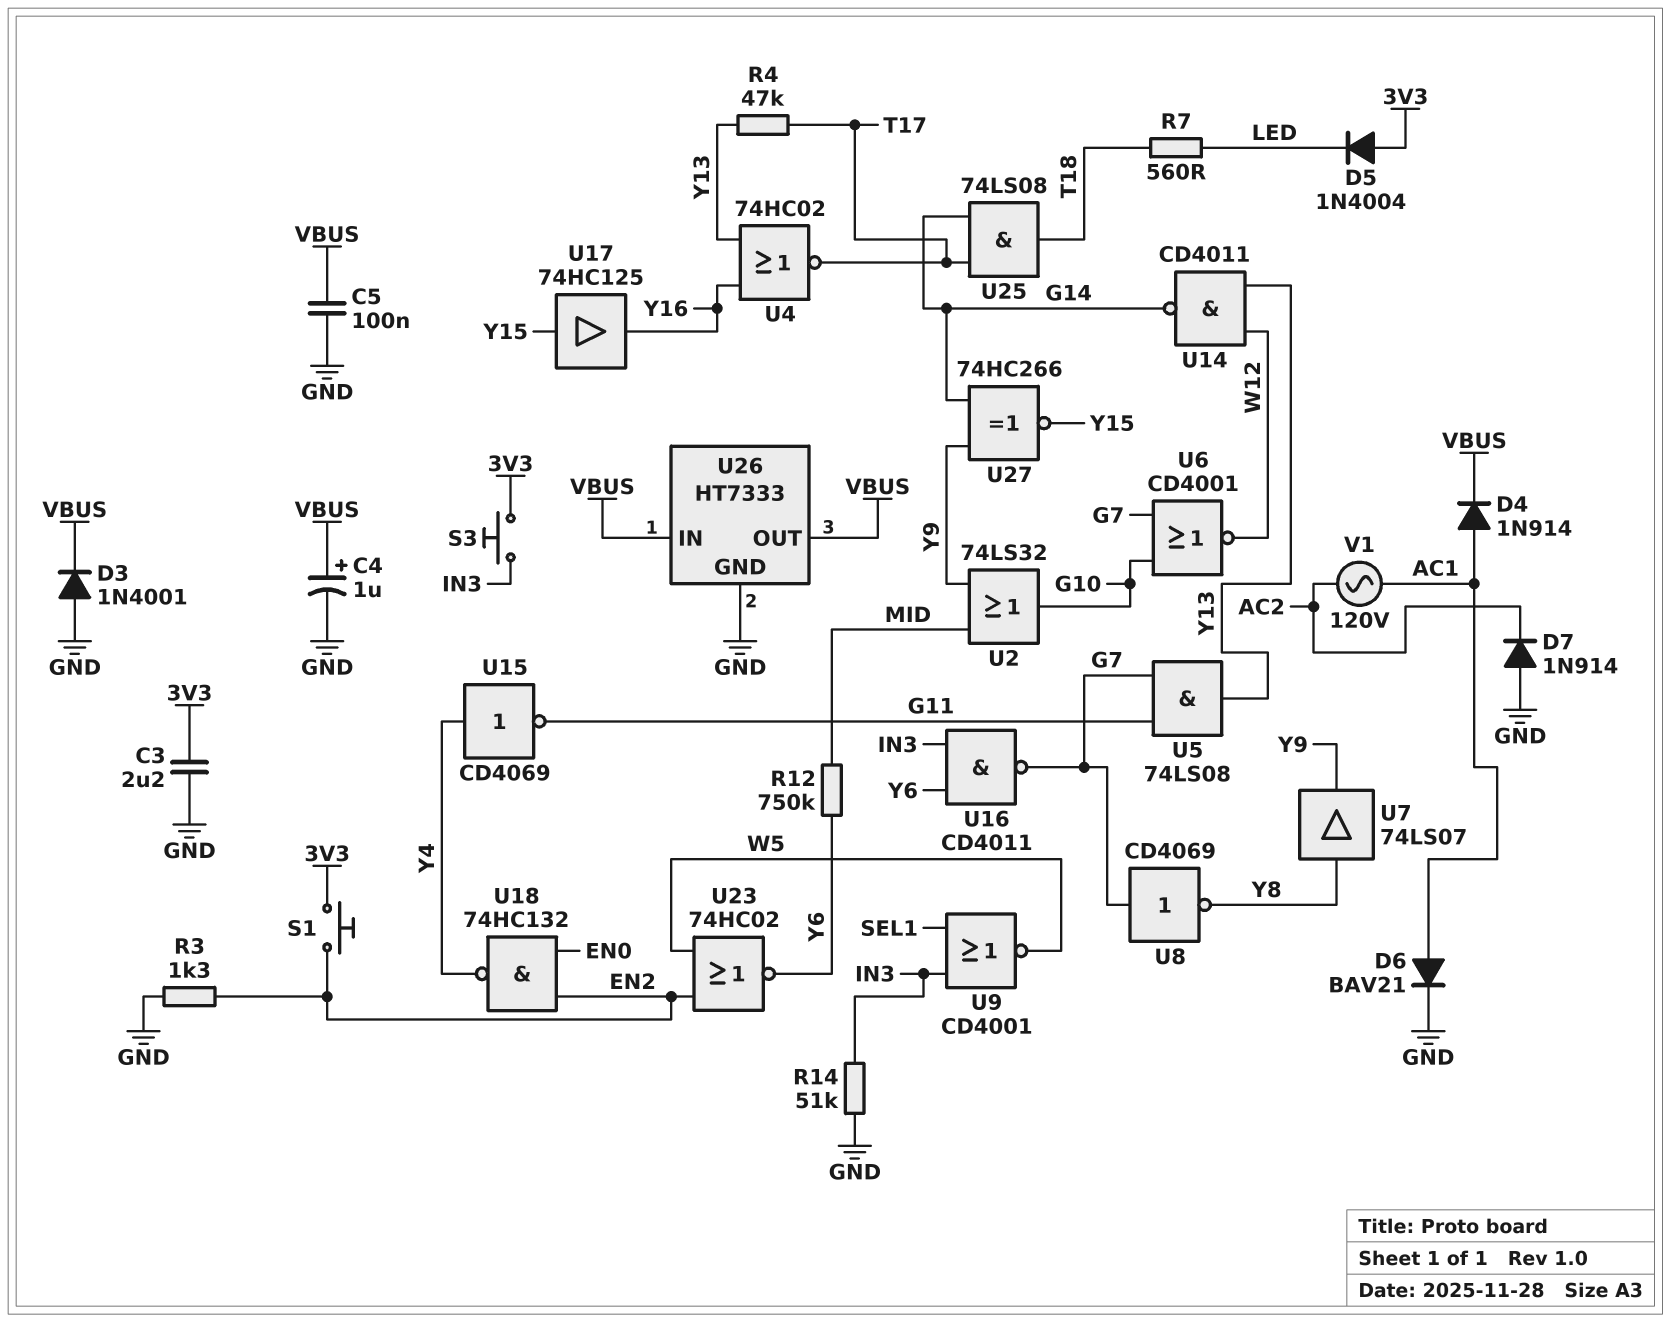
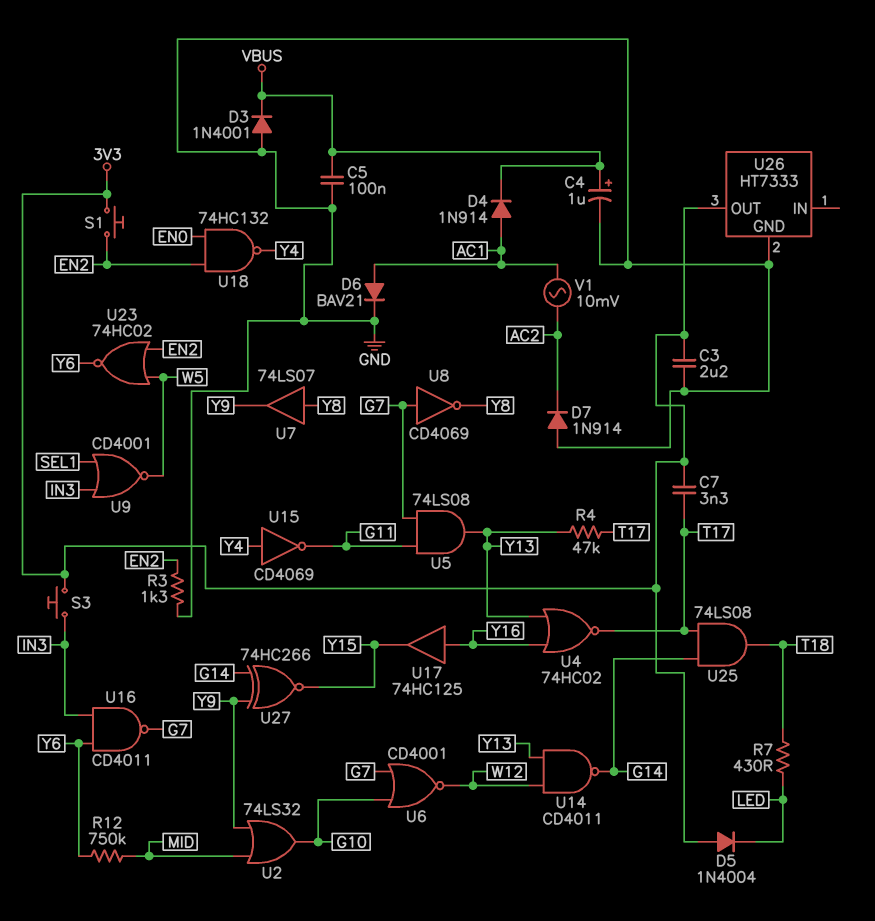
C7: none -> 3.3nF (3V3, T17)
R7: 560 (LED, T18) -> 430 (LED, T18)
R14: 51k (GND, IN3) -> none
U17: buffer 74HC125 (in Y15, out Y16) -> buffer 74HC125 (in Y16, out Y15)
U26 pin IN: VBUS -> none
U26 pin OUT: VBUS -> 3V3
V1: AC 120V (AC1, AC2) -> AC 10mV (AC1, AC2)

